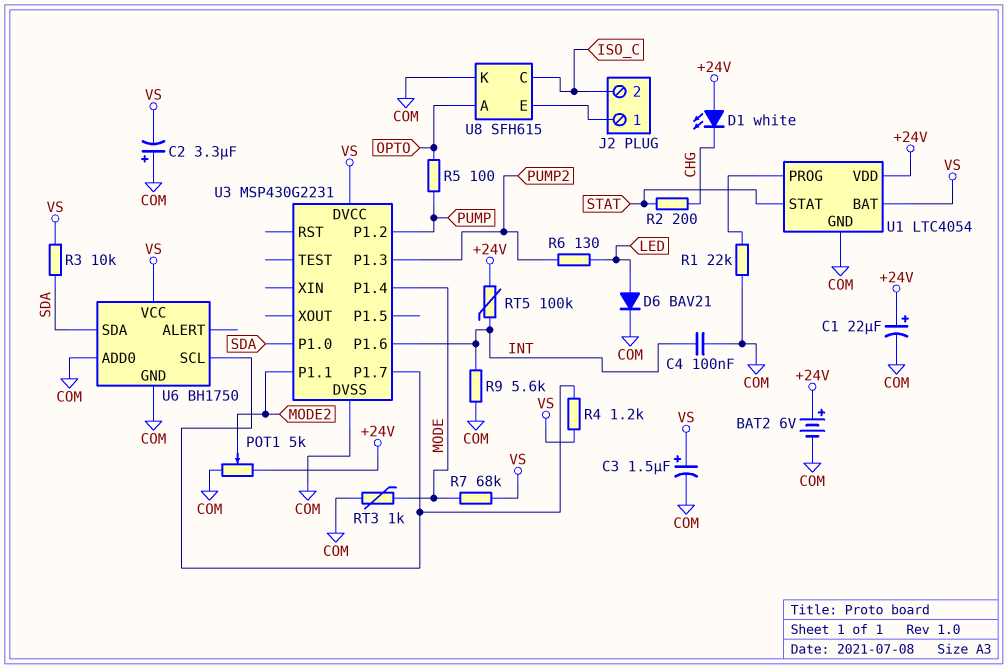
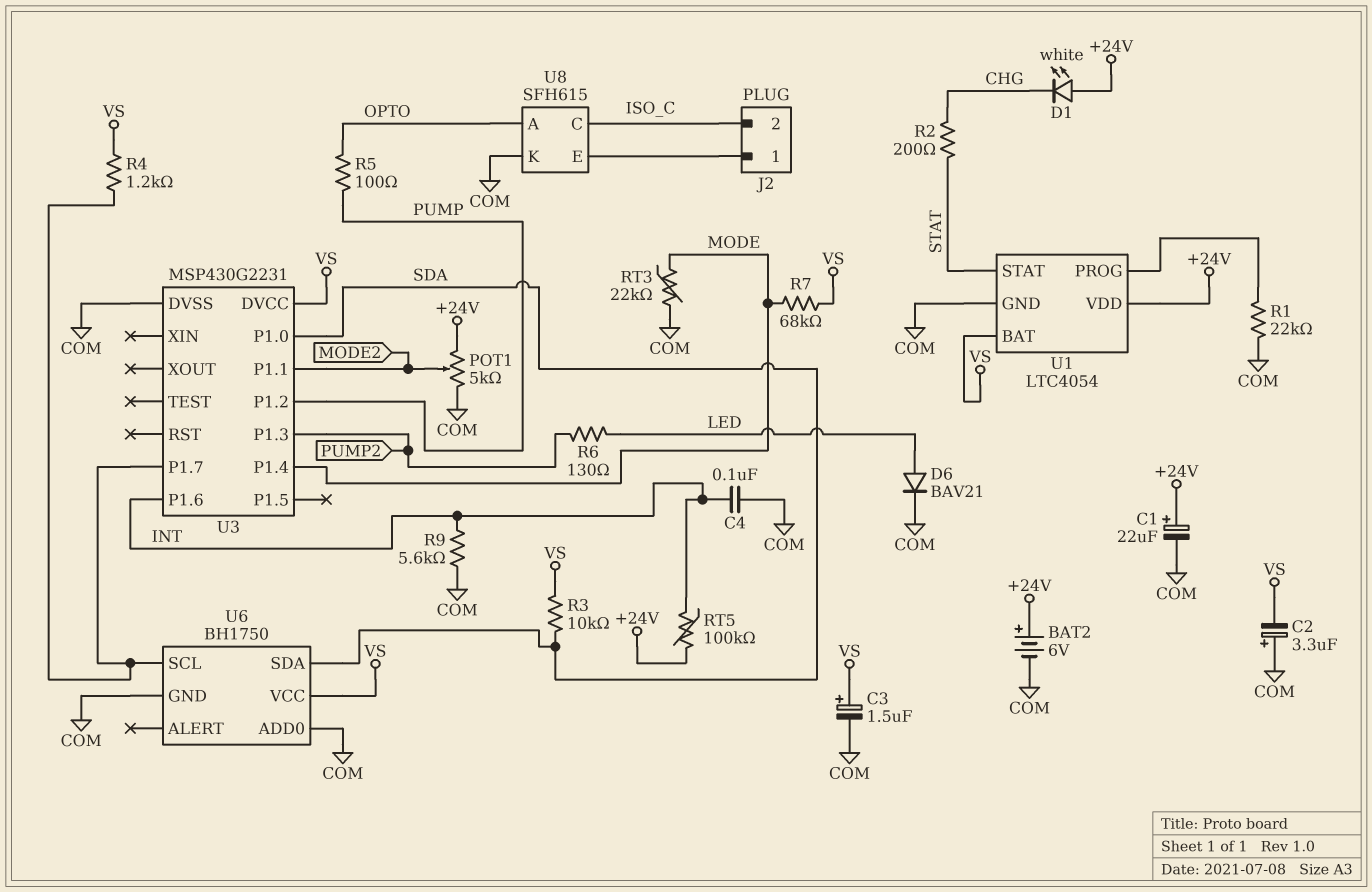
RT3: 1k (COM, MODE) -> 22k (COM, MODE)

